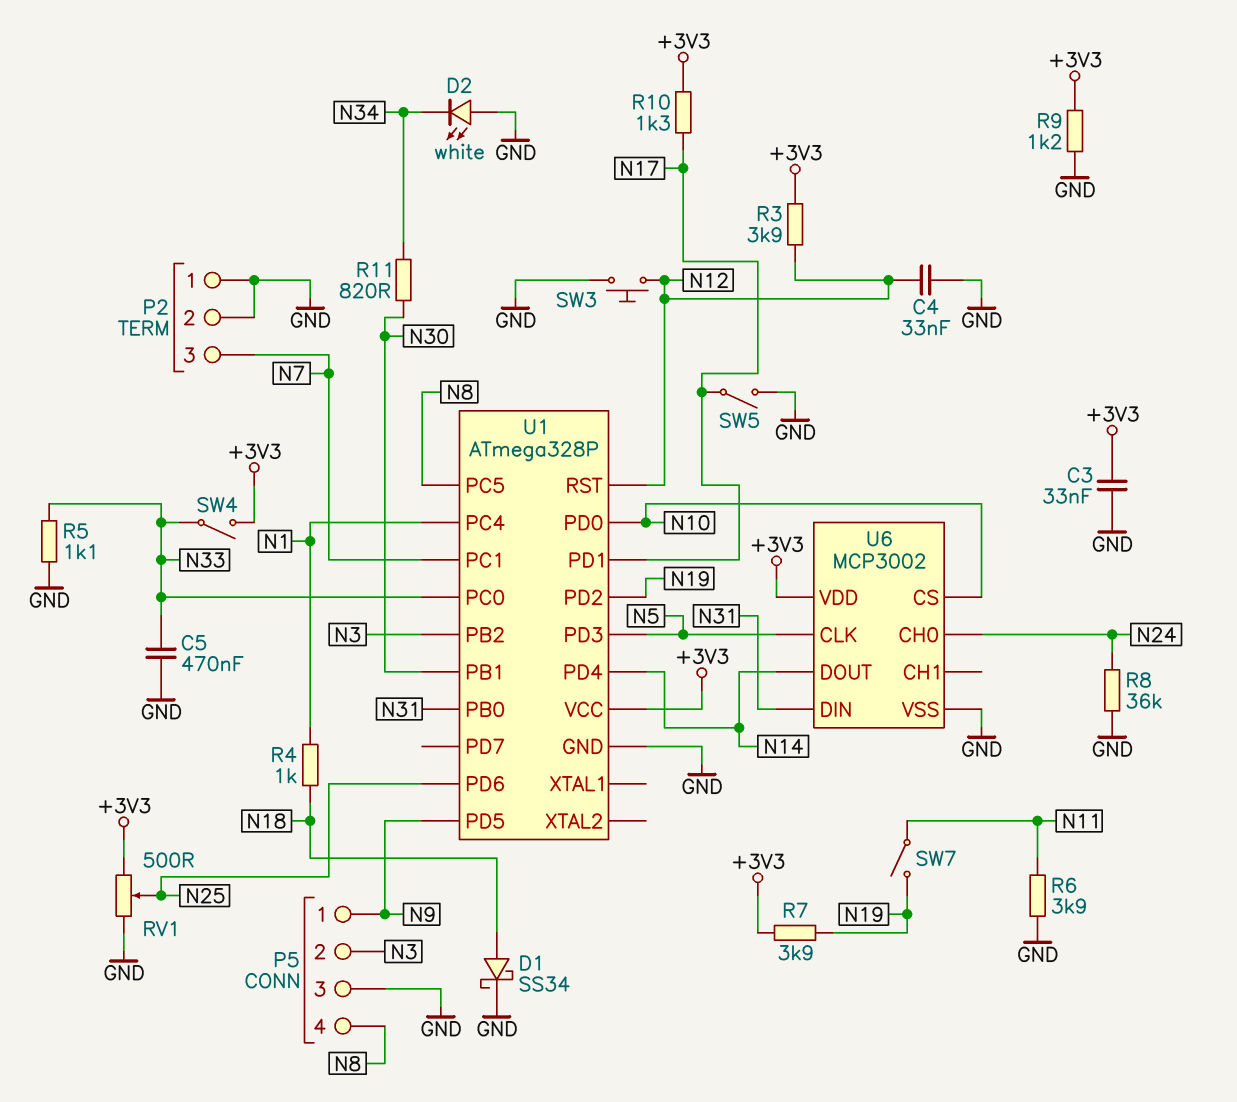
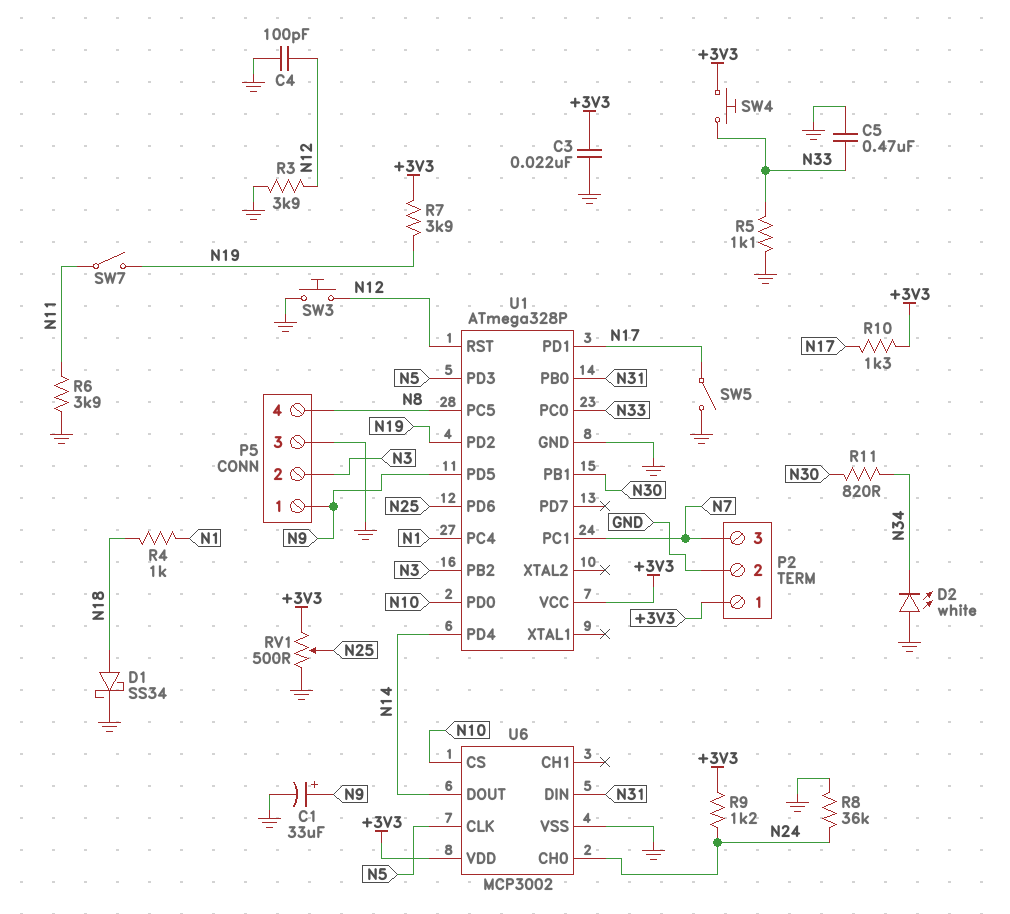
C1: none -> 33uF (plus N9, minus GND)
C3: 33nF (+3V3, GND) -> 22nF (+3V3, GND)
C4: 33nF (GND, N12) -> 100pF (GND, N12)
P2 pin 1: GND -> +3V3
R3: 3.9k (+3V3, N12) -> 3.9k (GND, N12)
R9: 1.2k (+3V3, GND) -> 1.2k (+3V3, N24)
SW4: switch (+3V3, N33) -> button (+3V3, N33)

